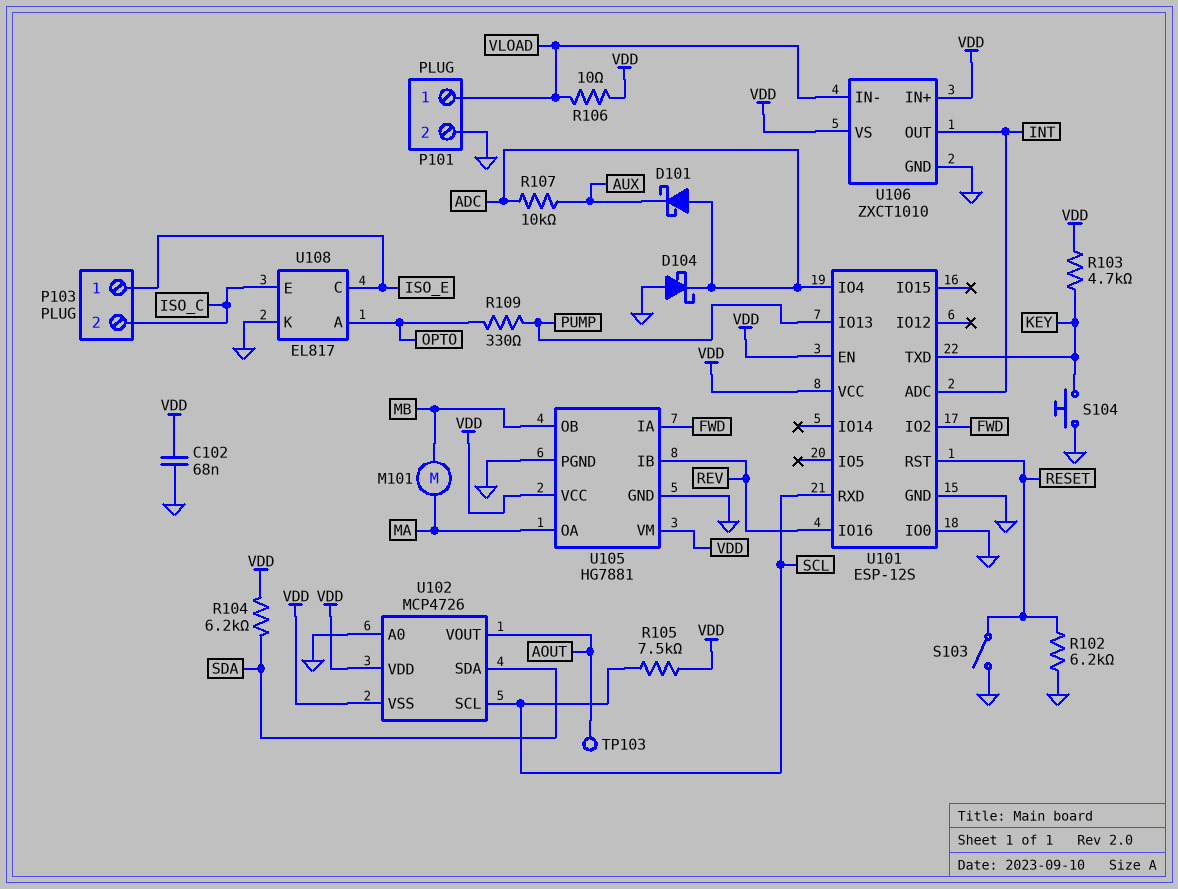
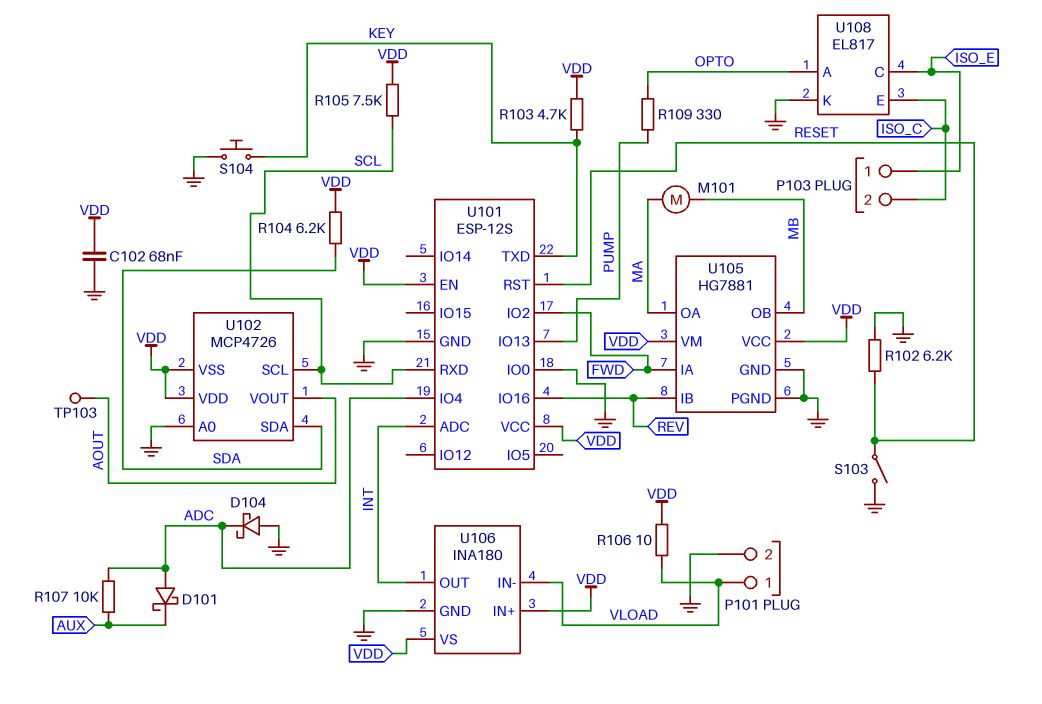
U106: ZXCT1010 -> INA180

